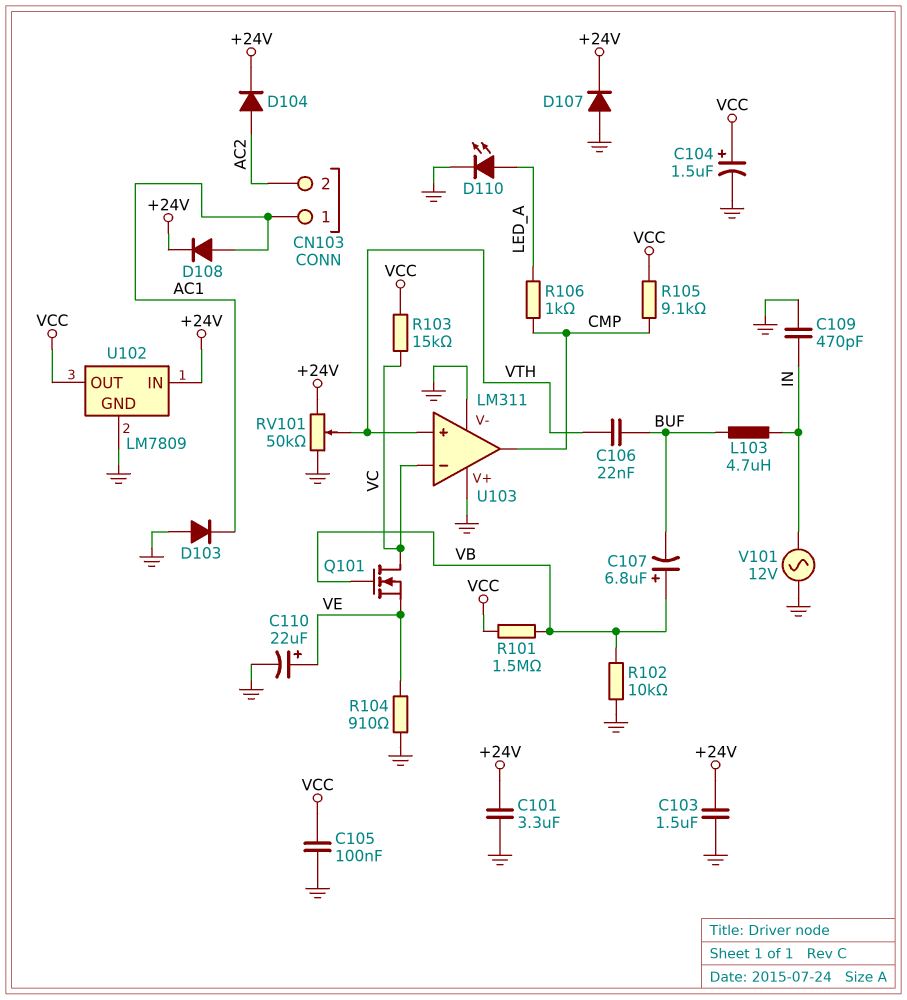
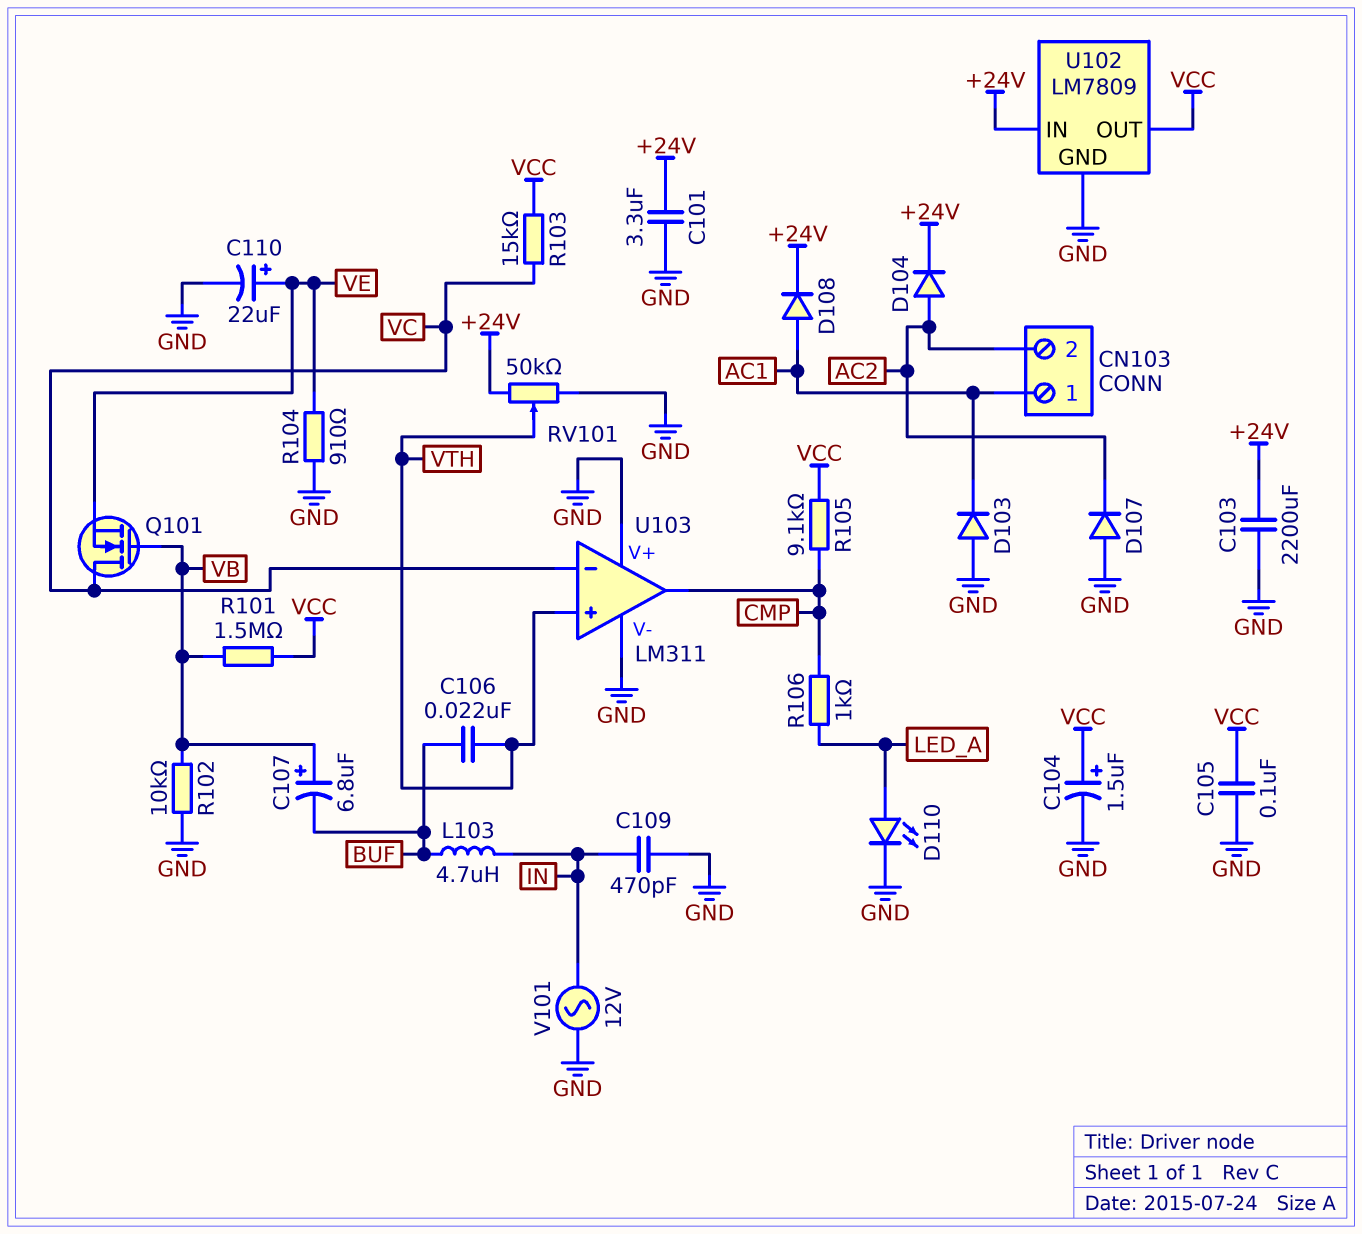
C103: 1.5uF (+24V, GND) -> 2200uF (+24V, GND)
D107: diode (A GND, K +24V) -> diode (A GND, K AC2)

